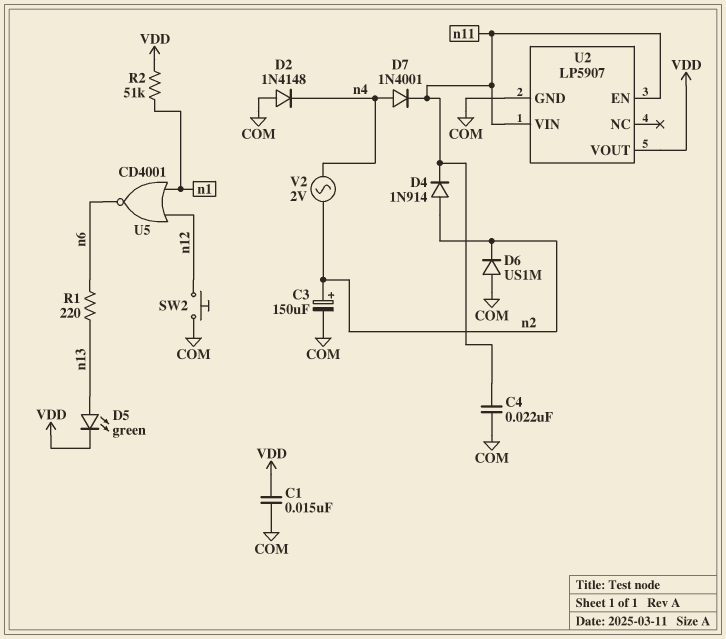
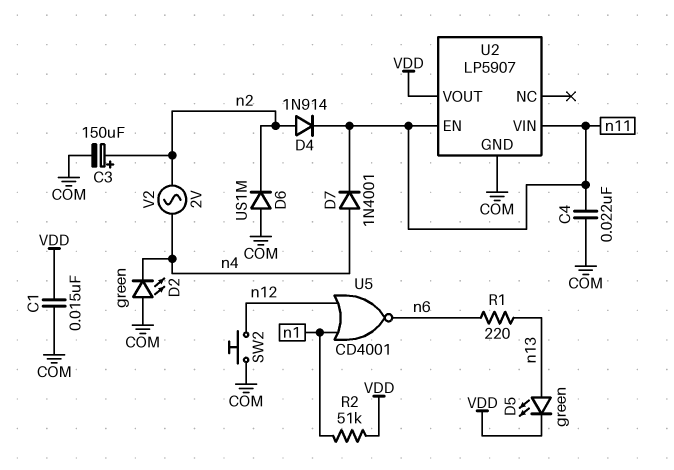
D2: diode 1N4148 (A COM, K n4) -> LED green (A COM, K n4)

